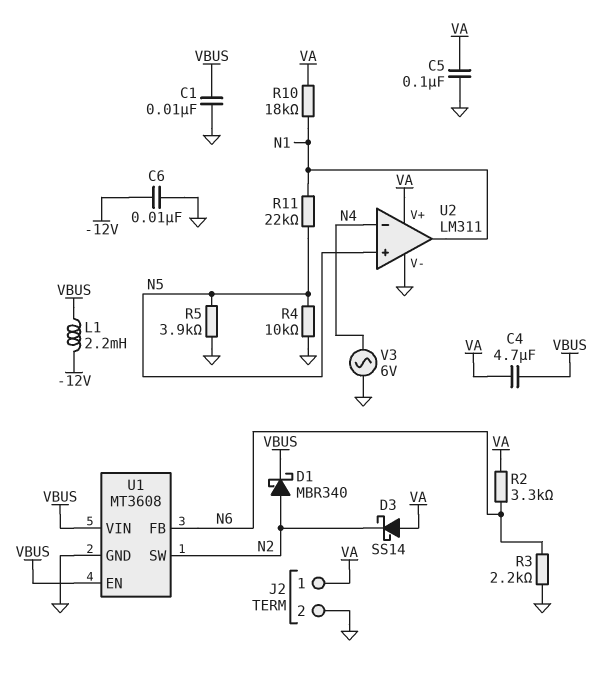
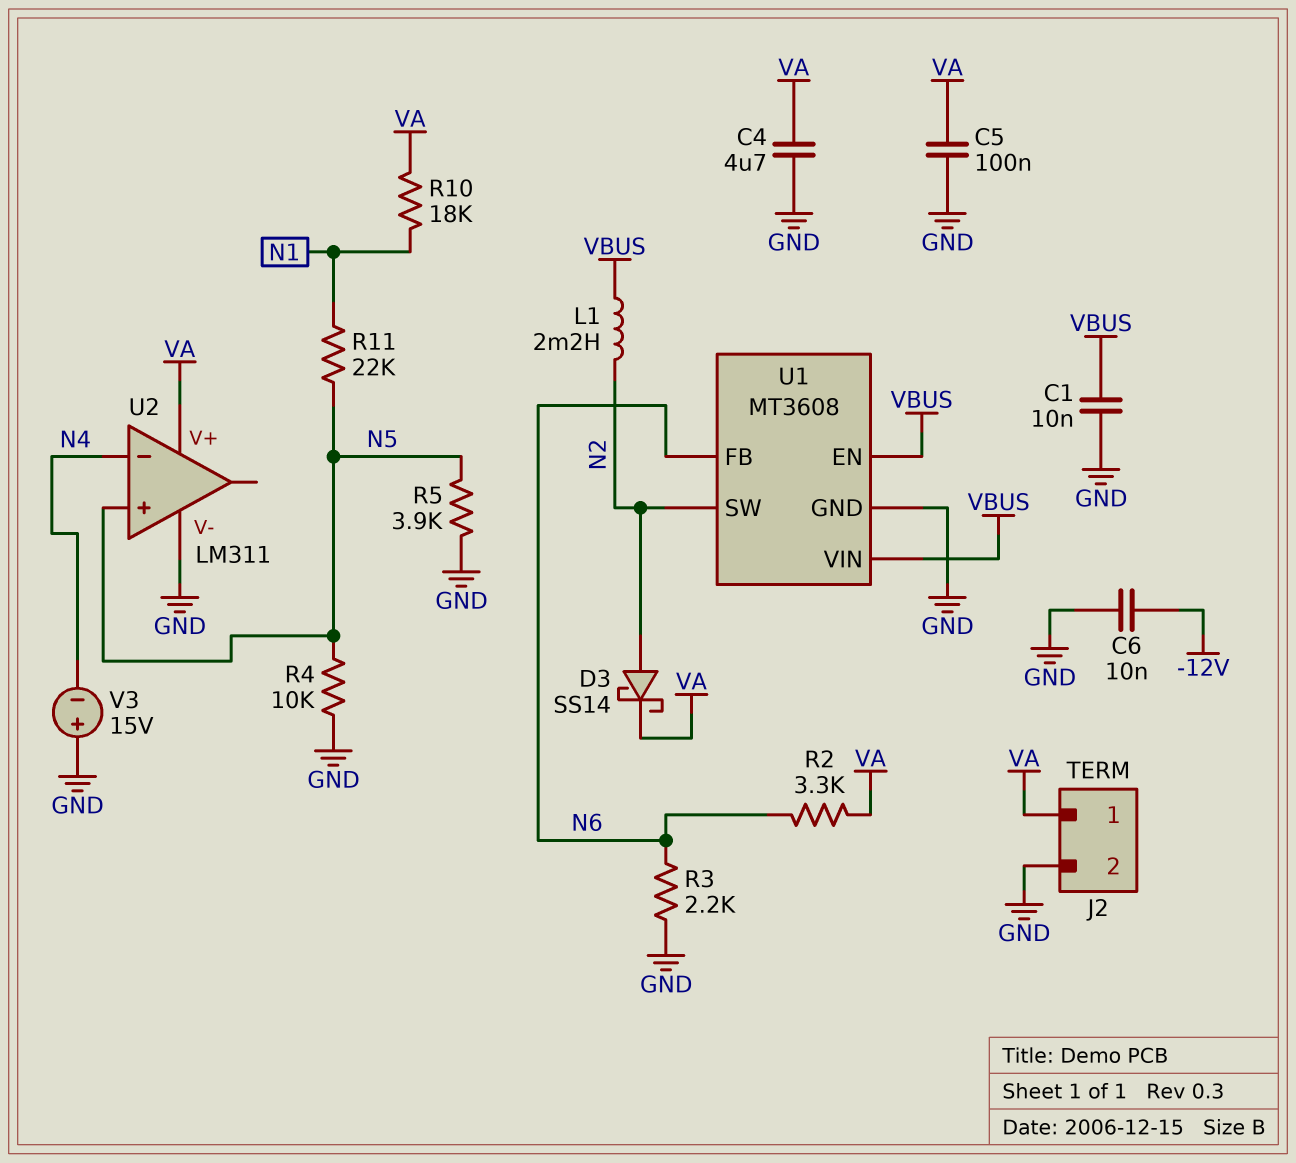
C4: 4.7uF (VA, VBUS) -> 4.7uF (GND, VA)
D1: schottky MBR340 (A N2, K VBUS) -> none
D3: schottky SS14 (A VA, K N2) -> schottky SS14 (A N2, K VA)
L1: 2.2mH (-12V, VBUS) -> 2.2mH (N2, VBUS)
U2 pin out: N1 -> none
V3: AC 6V (GND, N4) -> 15V (plus GND, minus N4)

